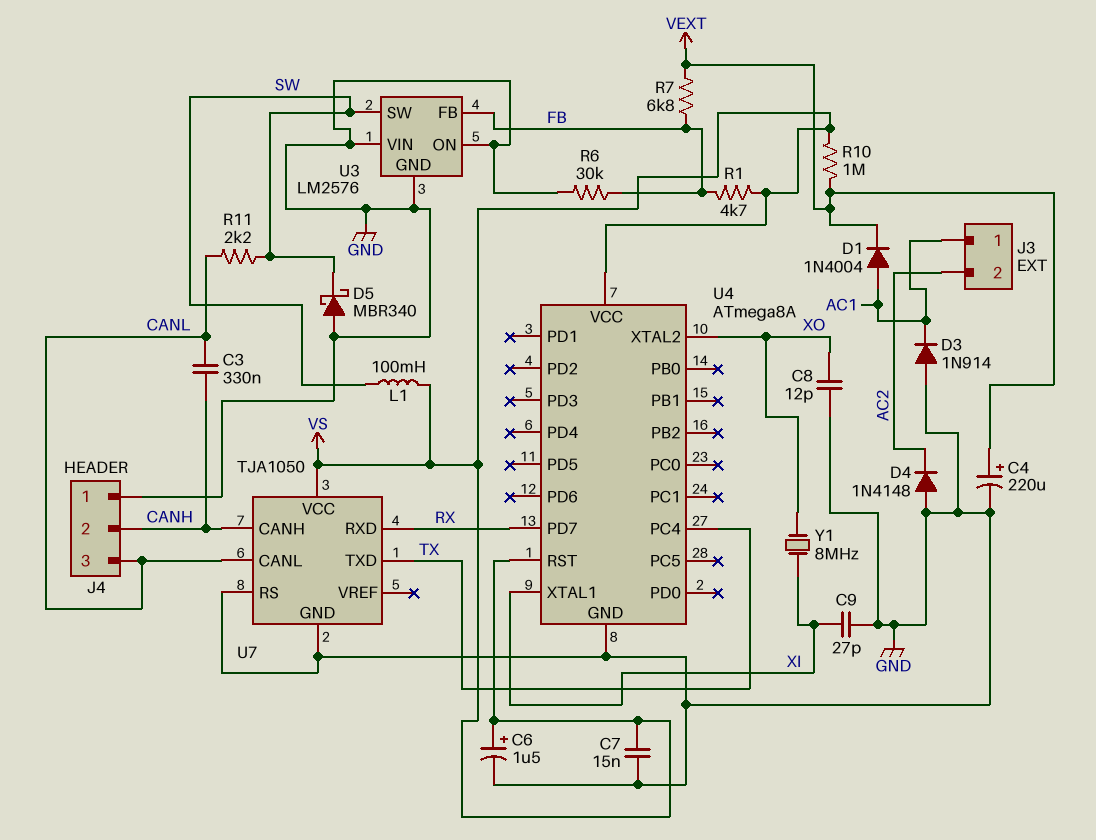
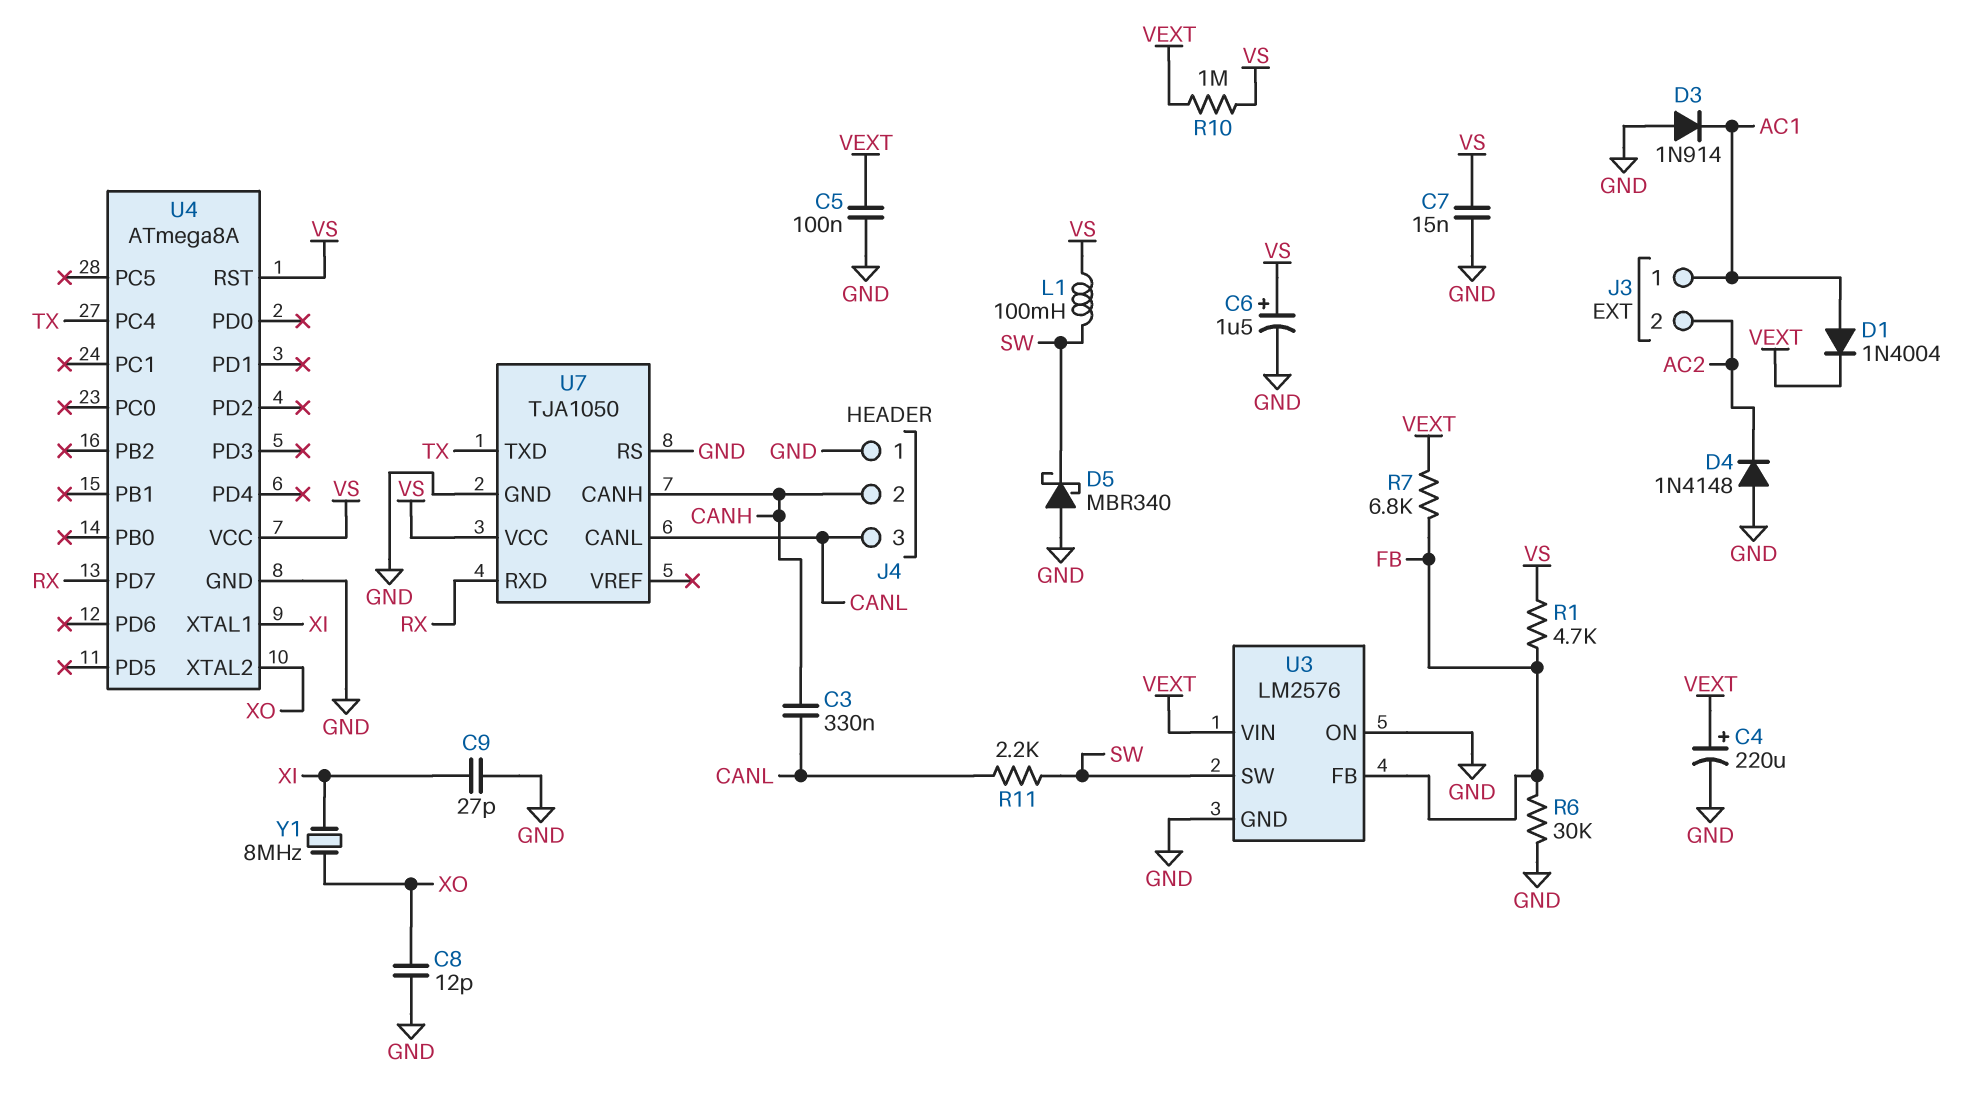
C5: none -> 100nF (GND, VEXT)
U3 pin VIN: GND -> VEXT

